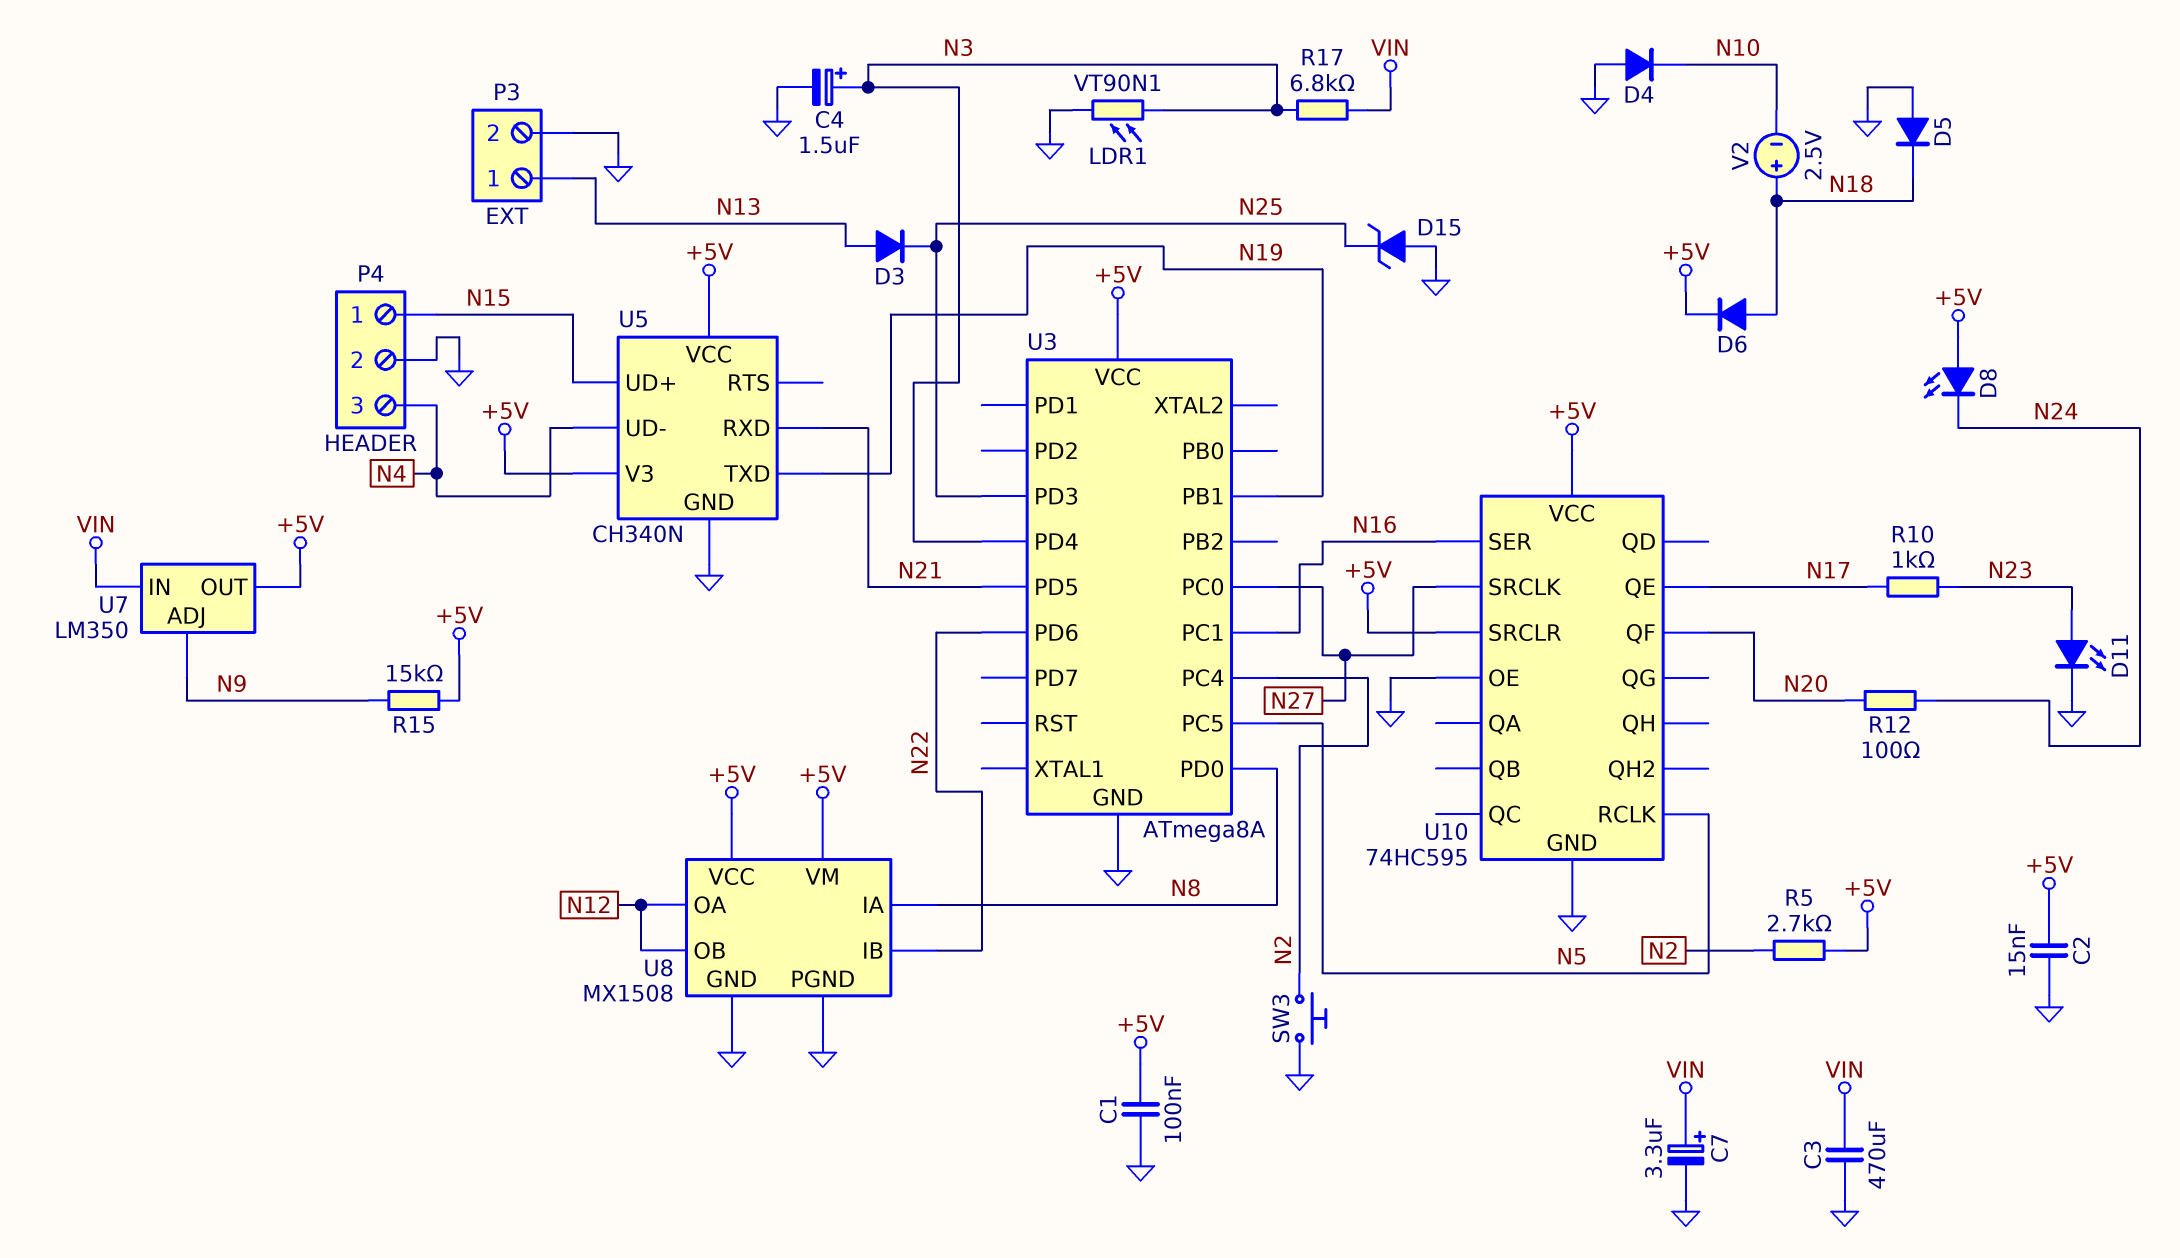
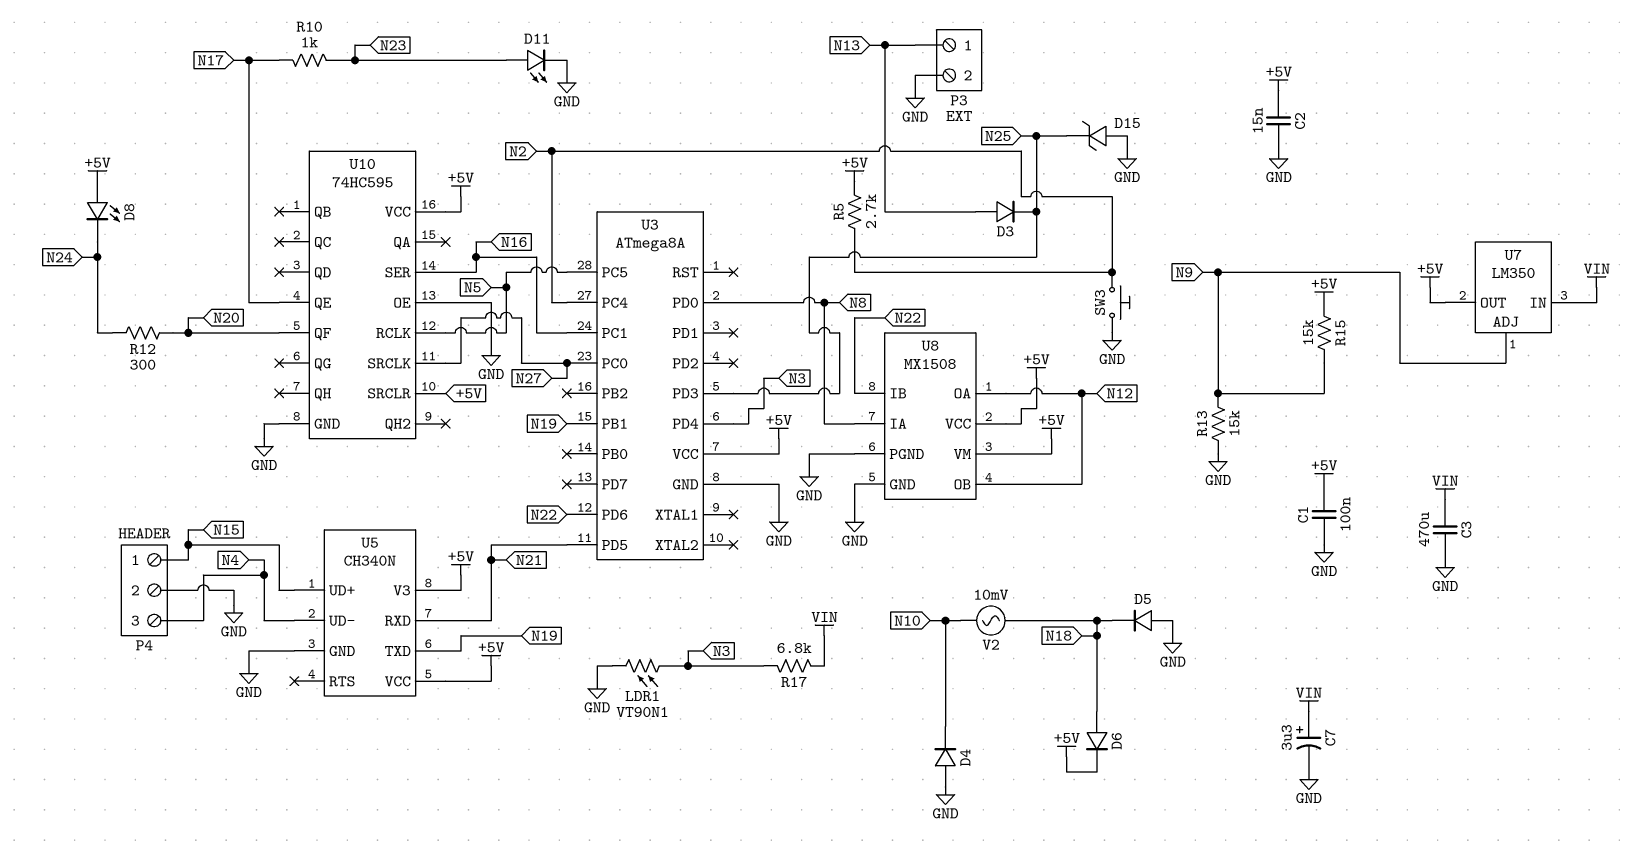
C4: 1.5uF (plus N3, minus GND) -> none
R12: 100 (N20, N24) -> 300 (N20, N24)
R13: none -> 15k (GND, N9)
V2: 2.5V (plus N18, minus N10) -> AC 10mV (N10, N18)

